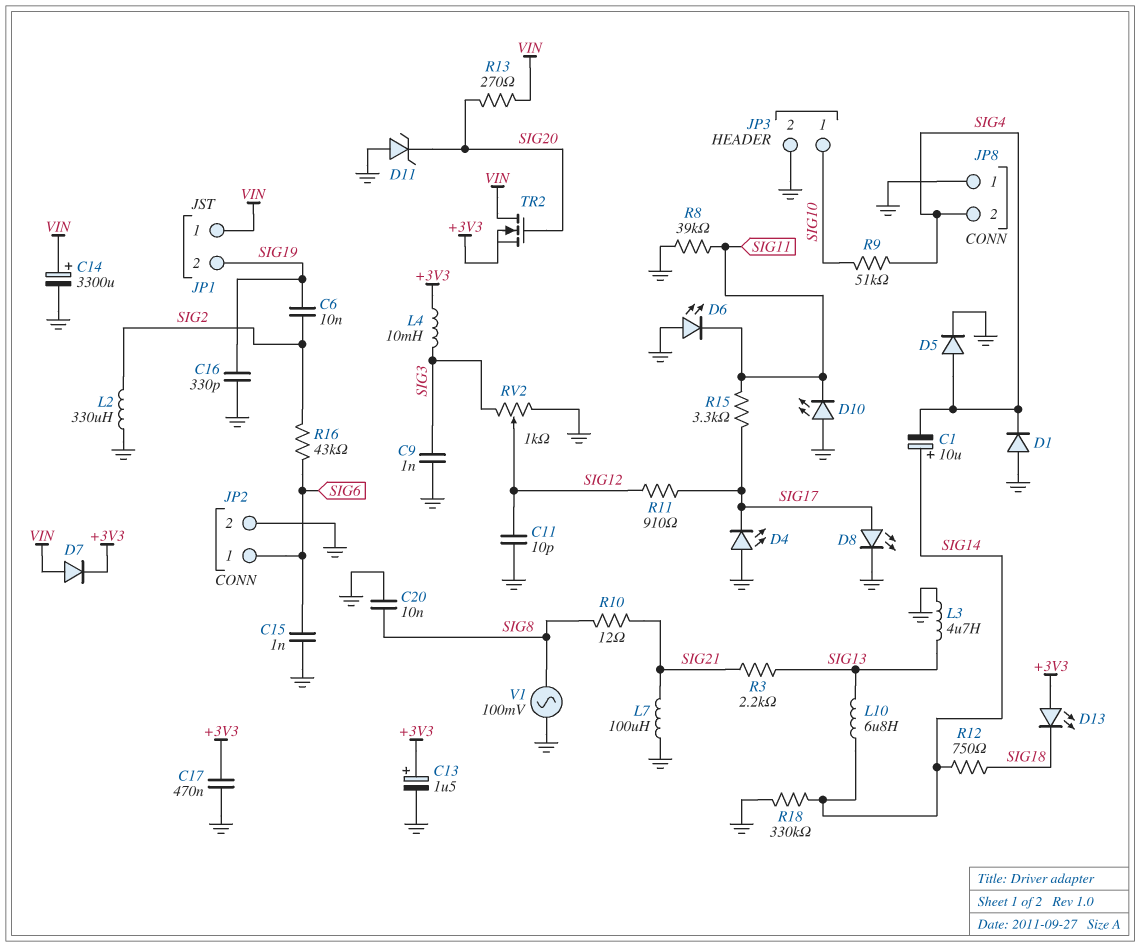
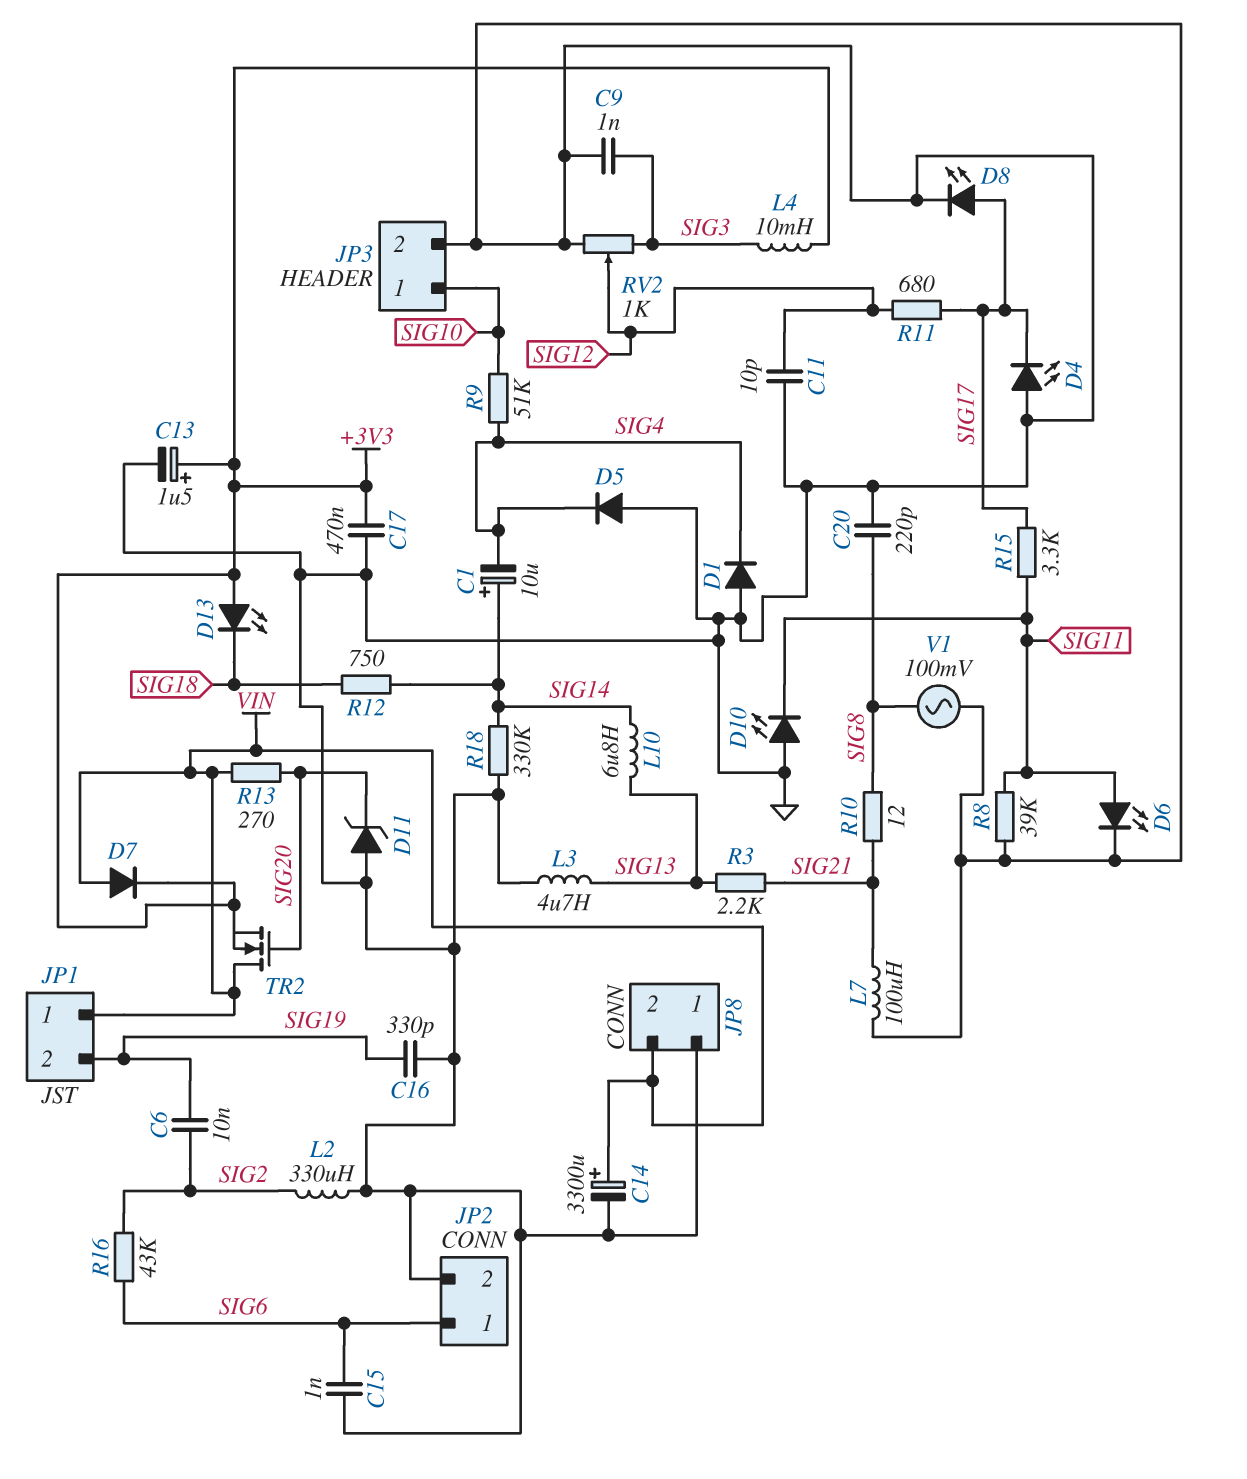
C20: 10nF (GND, SIG8) -> 220pF (GND, SIG8)
D5: diode (A SIG4, K GND) -> diode (A GND, K SIG4)
D6: LED (A GND, K SIG11) -> LED (A SIG11, K GND)
JP8 pin 2: SIG4 -> VIN
R11: 910 (SIG12, SIG17) -> 680 (SIG12, SIG17)

